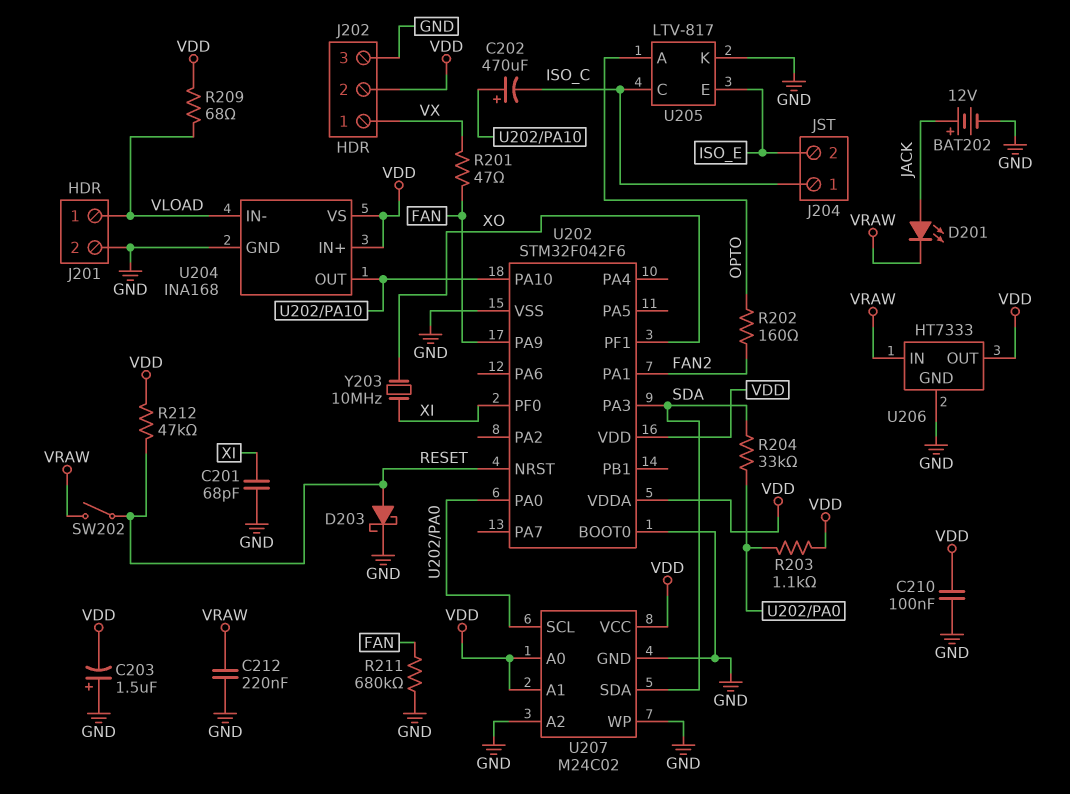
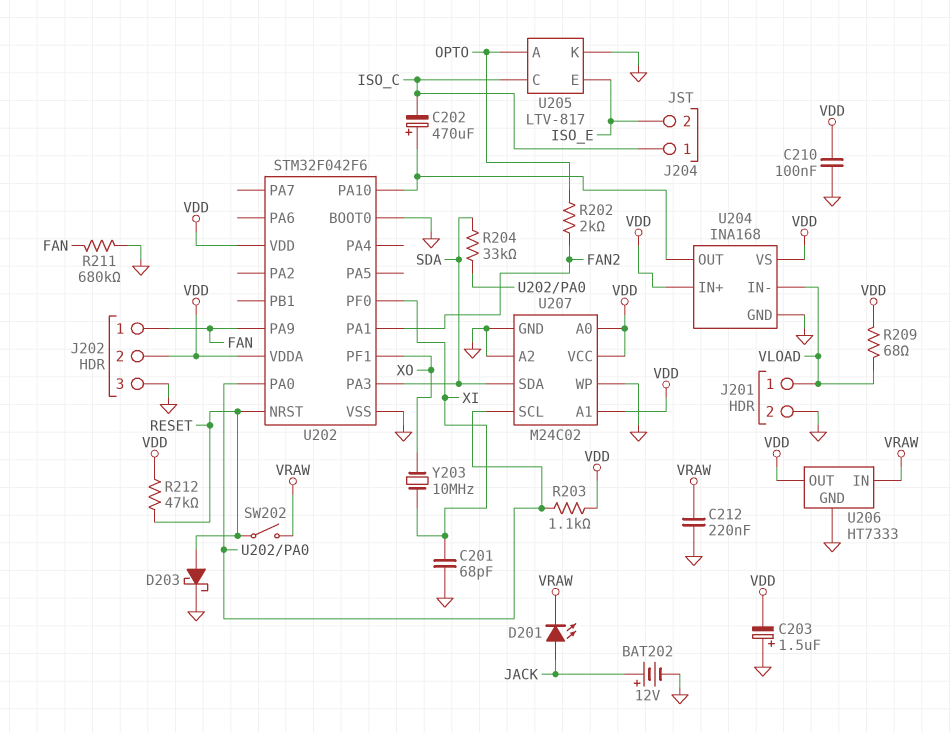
J202 pin 1: VX -> FAN
R201: 47 (FAN, VX) -> none
R202: 160 (FAN2, OPTO) -> 2k (FAN2, OPTO)

